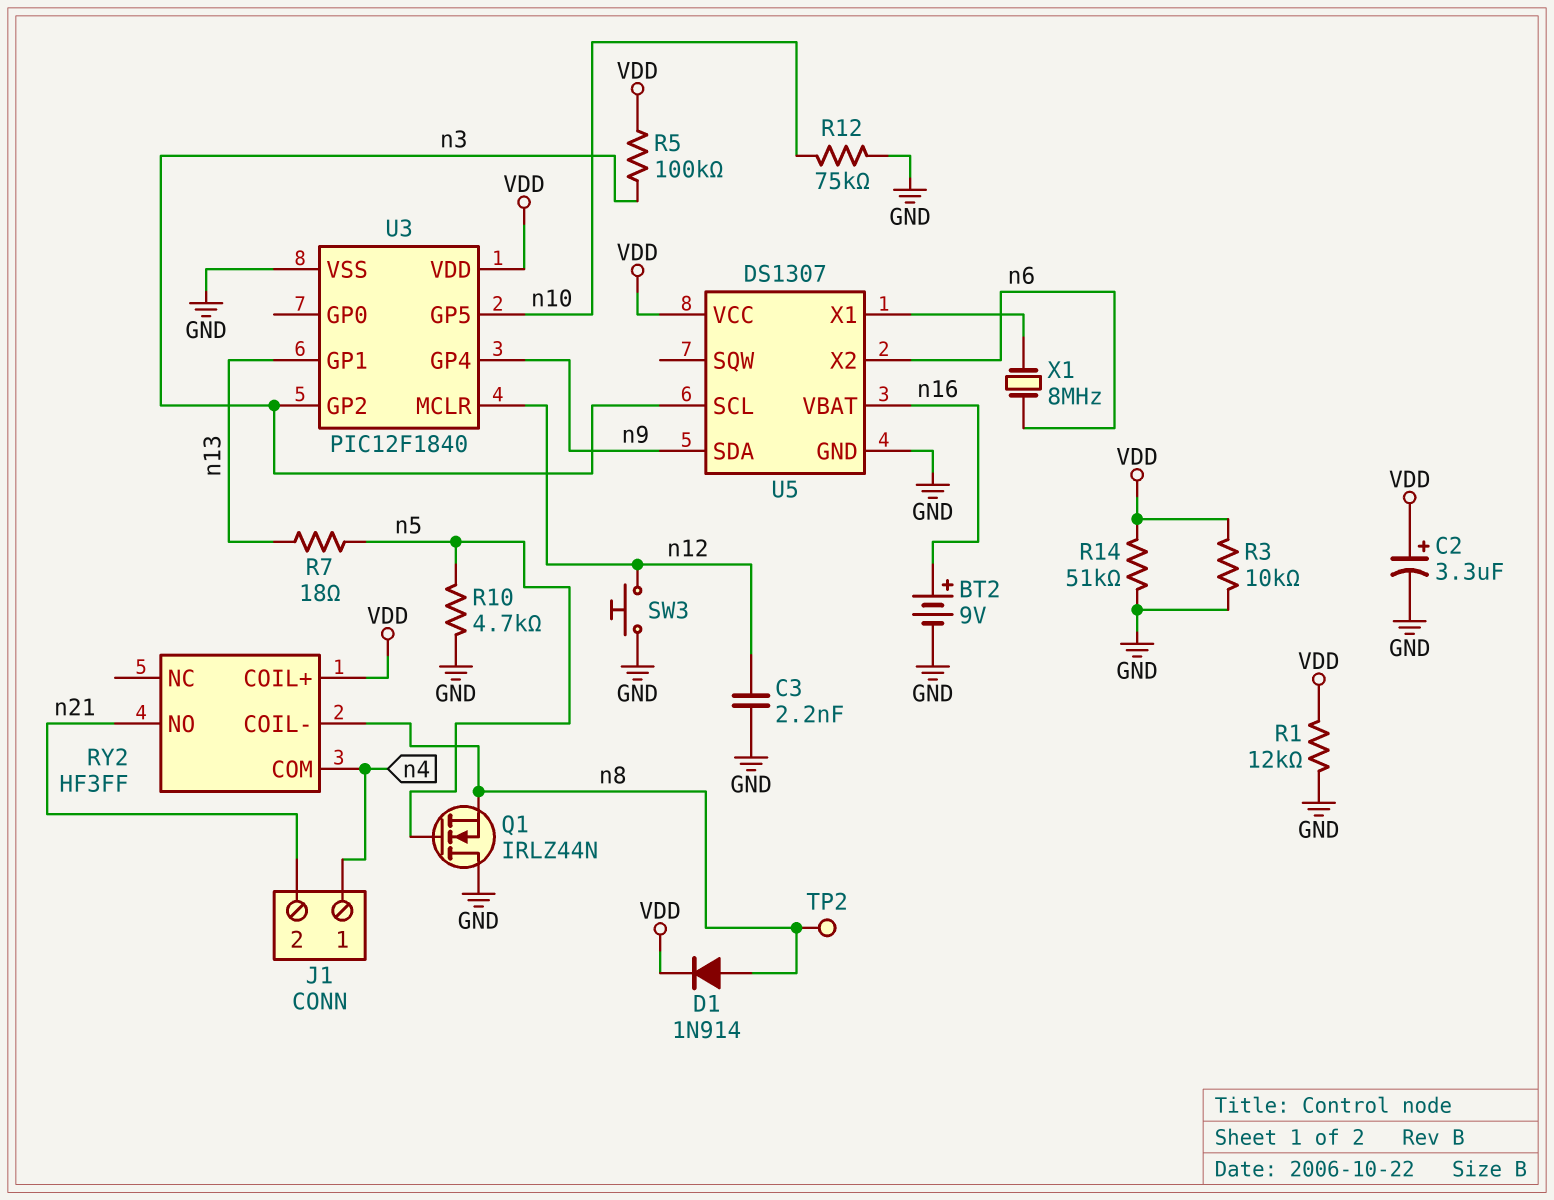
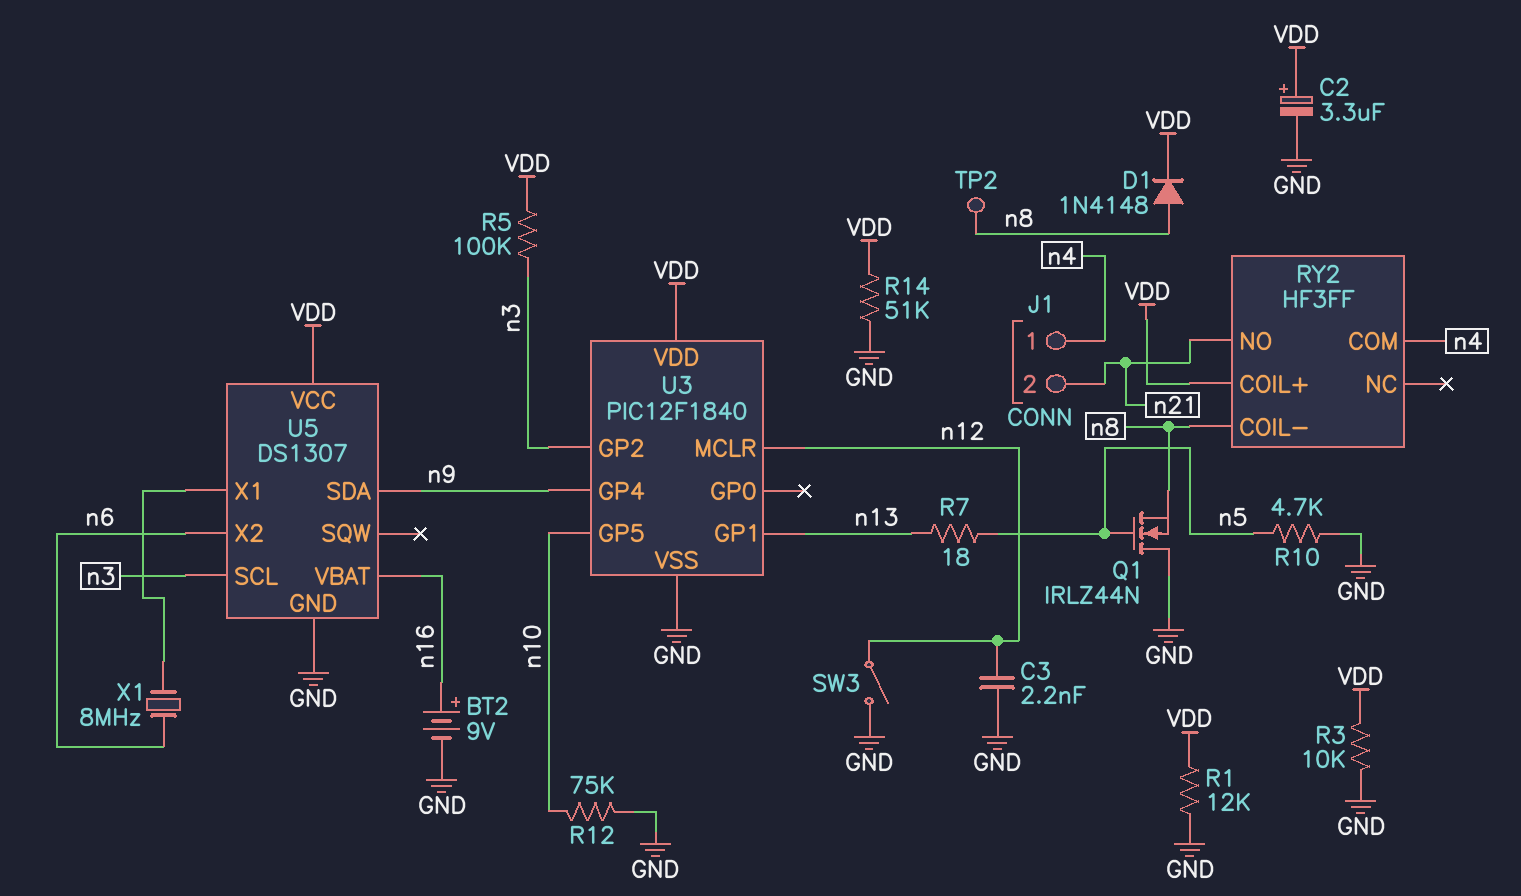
D1: diode 1N914 (A n8, K VDD) -> diode 1N4148 (A n8, K VDD)
SW3: button (GND, n12) -> switch (GND, n12)

